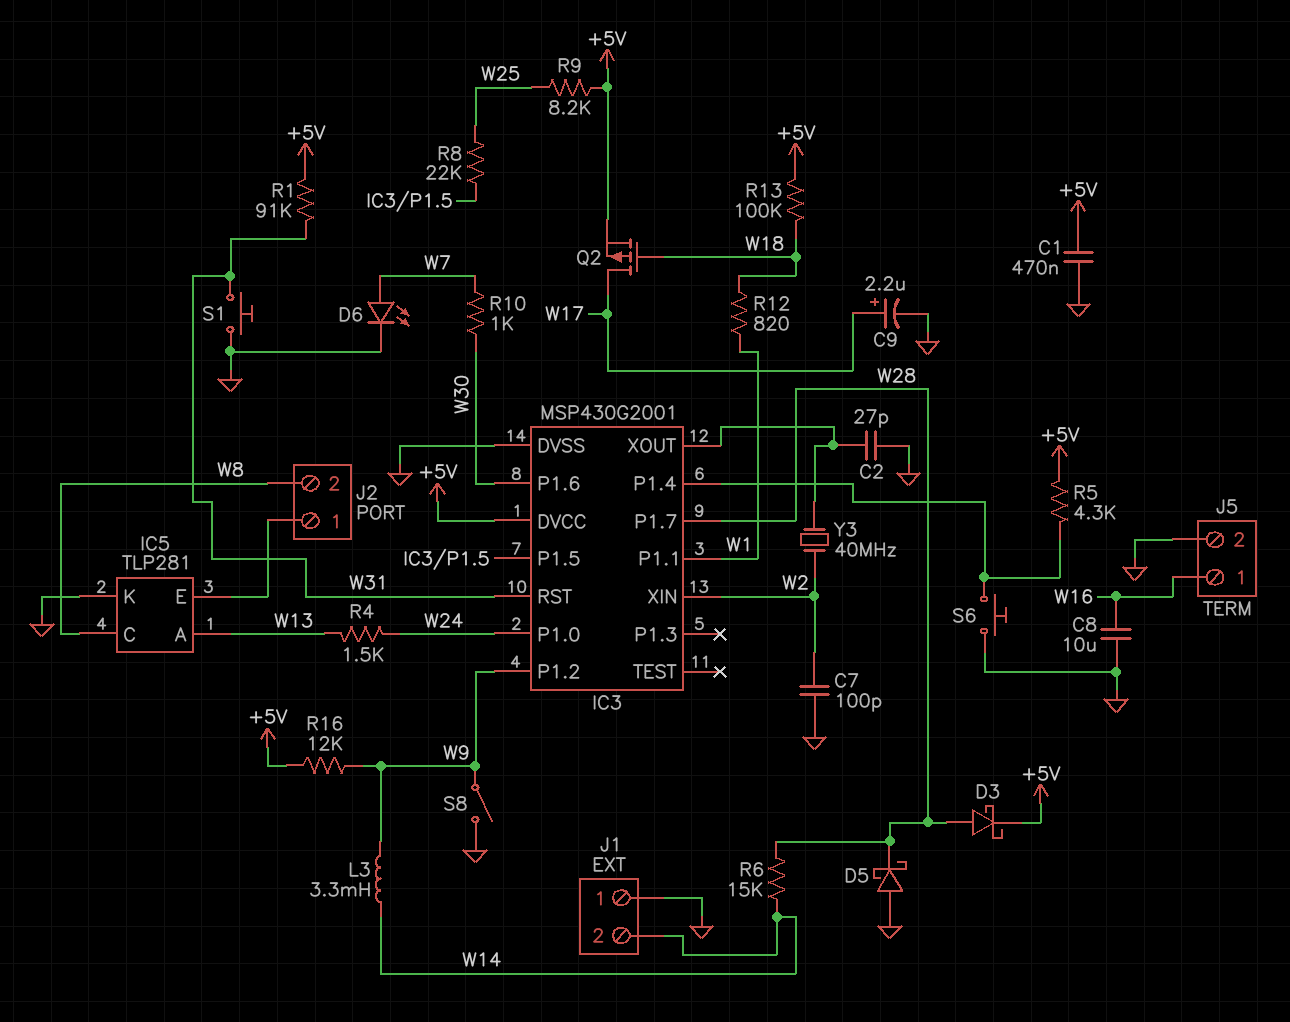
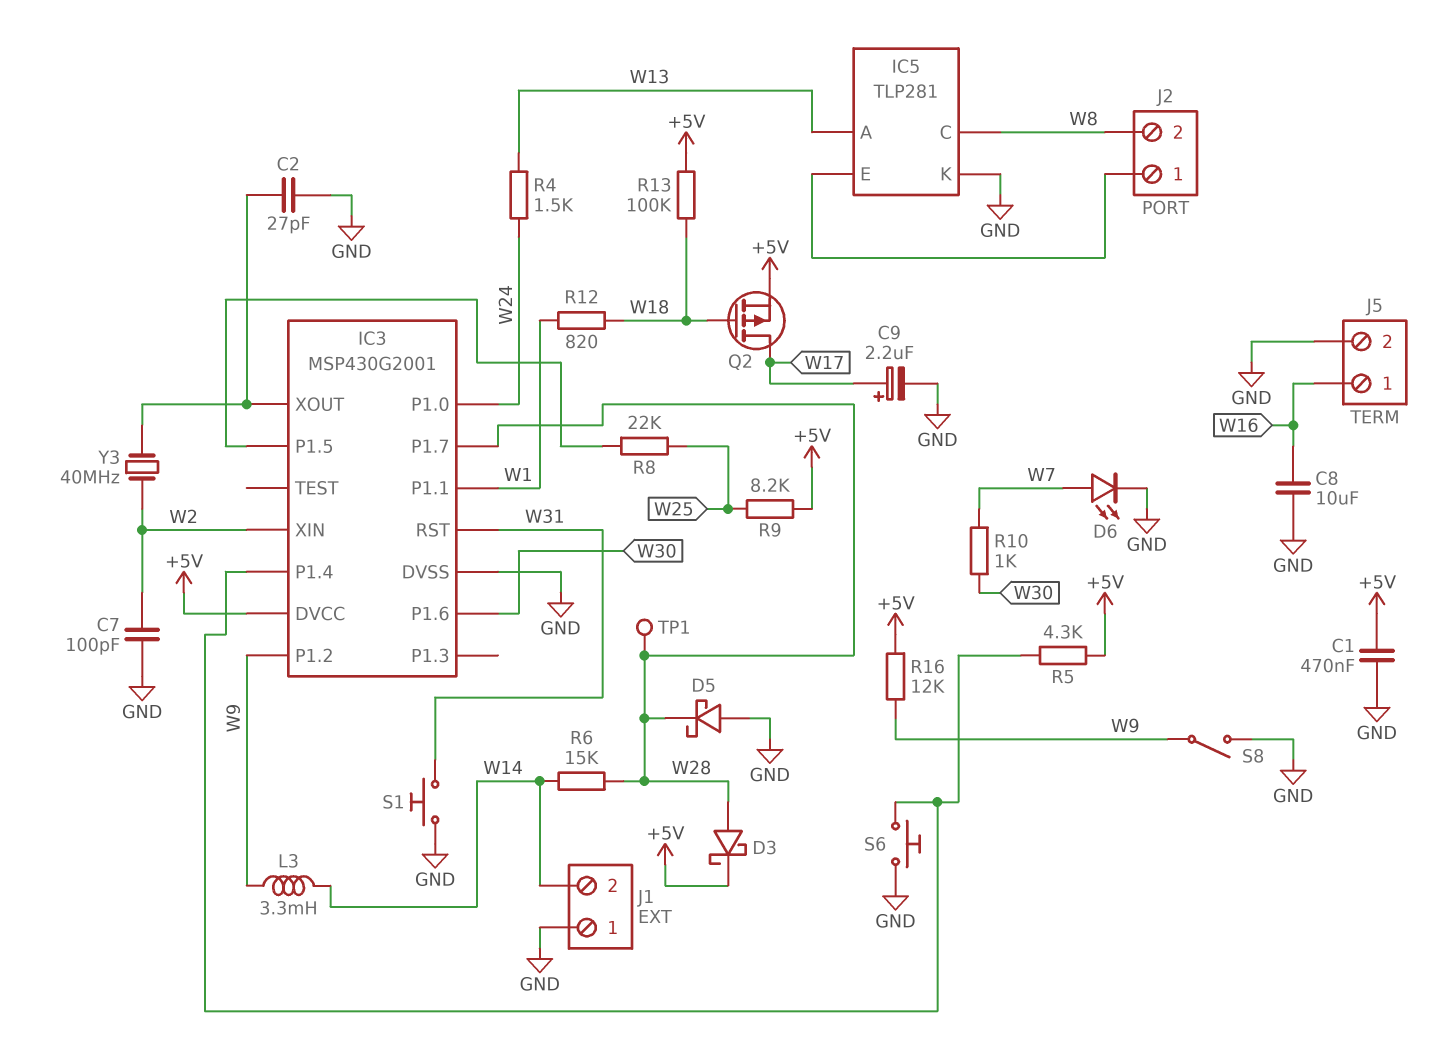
R1: 91k (+5V, W31) -> none
TP1: none -> test point (W28)

